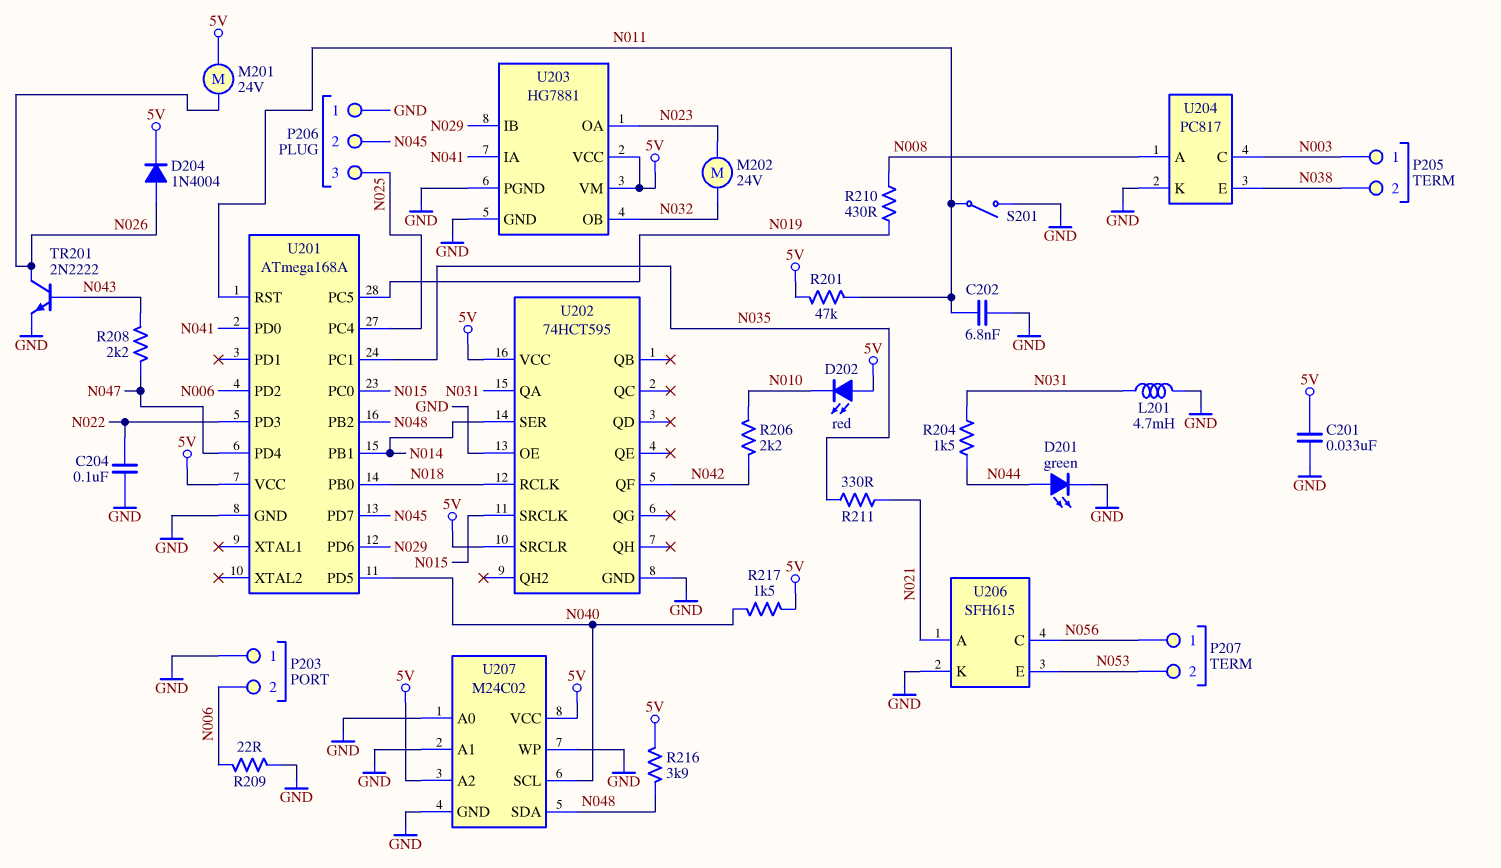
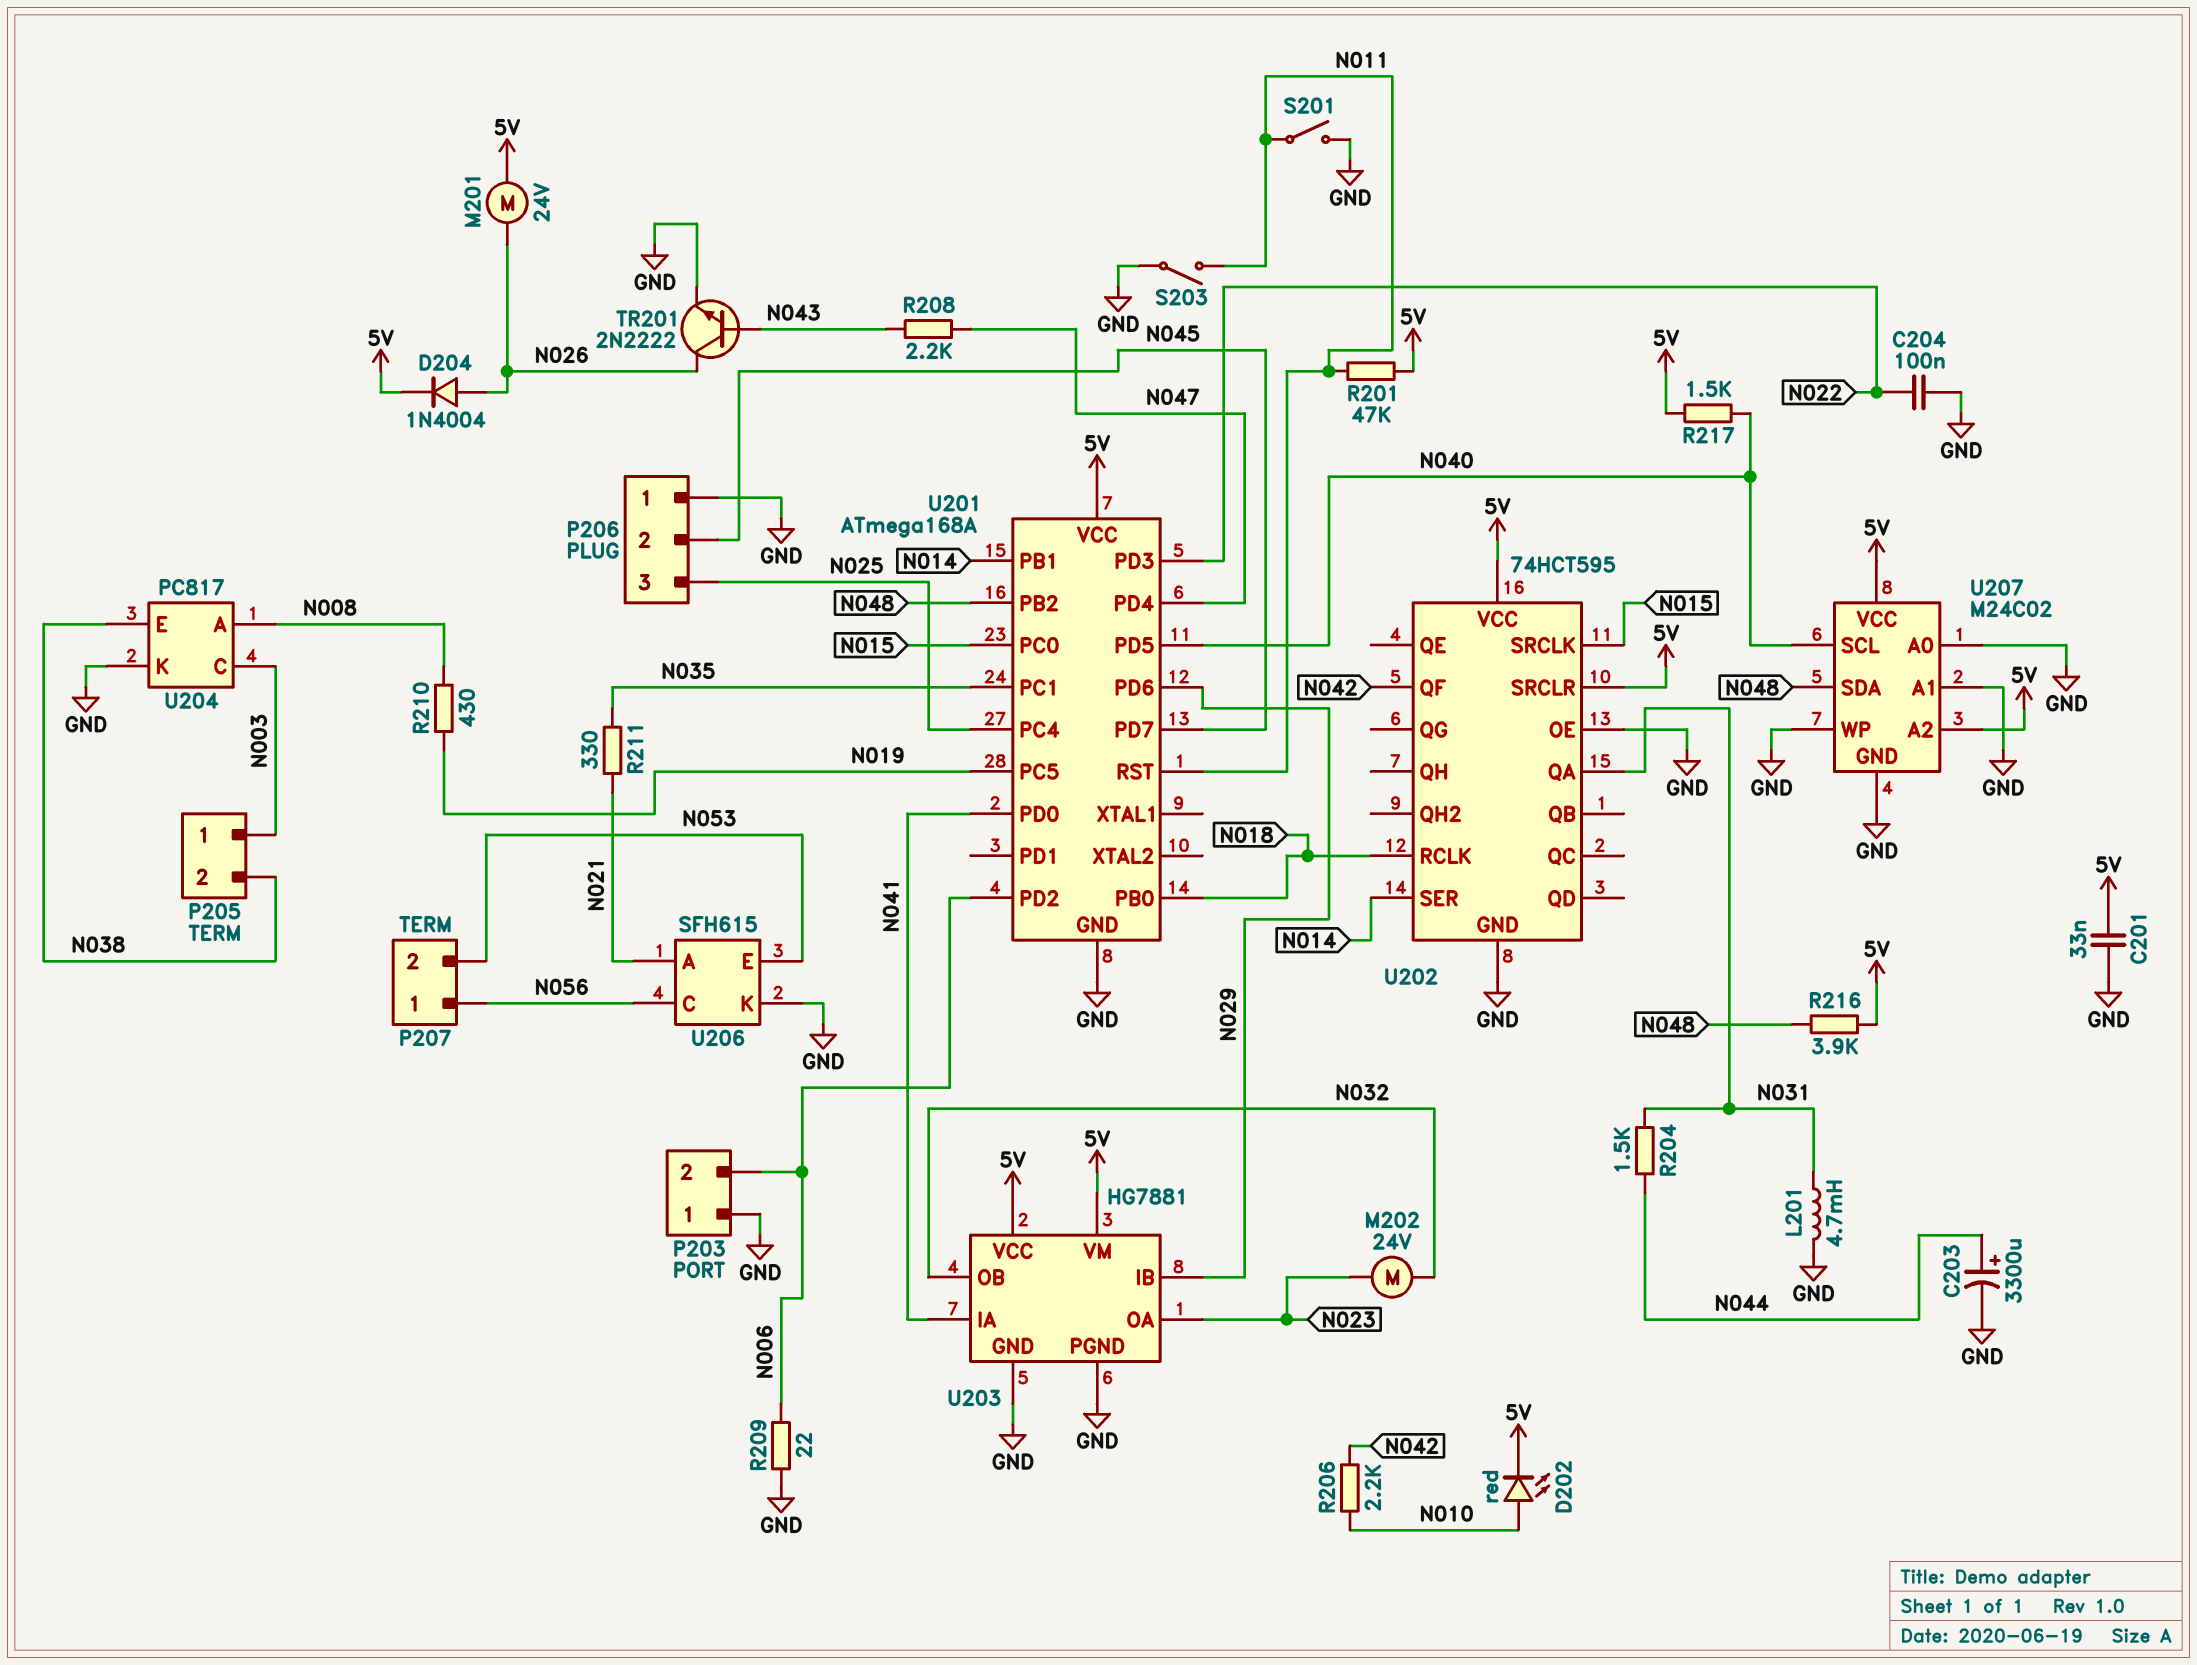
C202: 6.8nF (GND, N011) -> none
C203: none -> 3300uF (plus N044, minus GND)
D201: LED green (A N044, K GND) -> none
D202: LED red (A 5V, K N010) -> LED red (A N010, K 5V)
S203: none -> switch (GND, N011)

